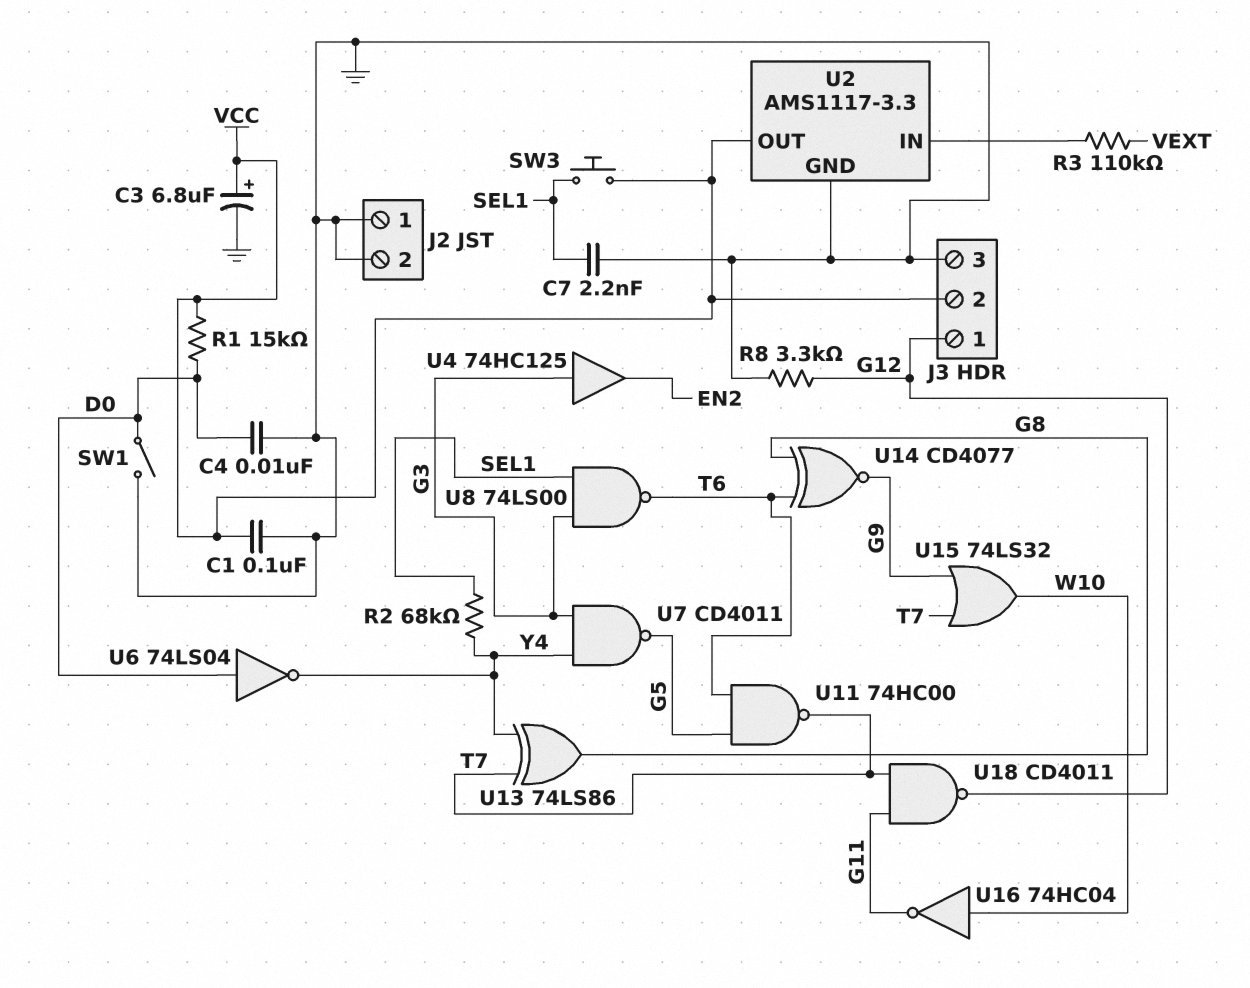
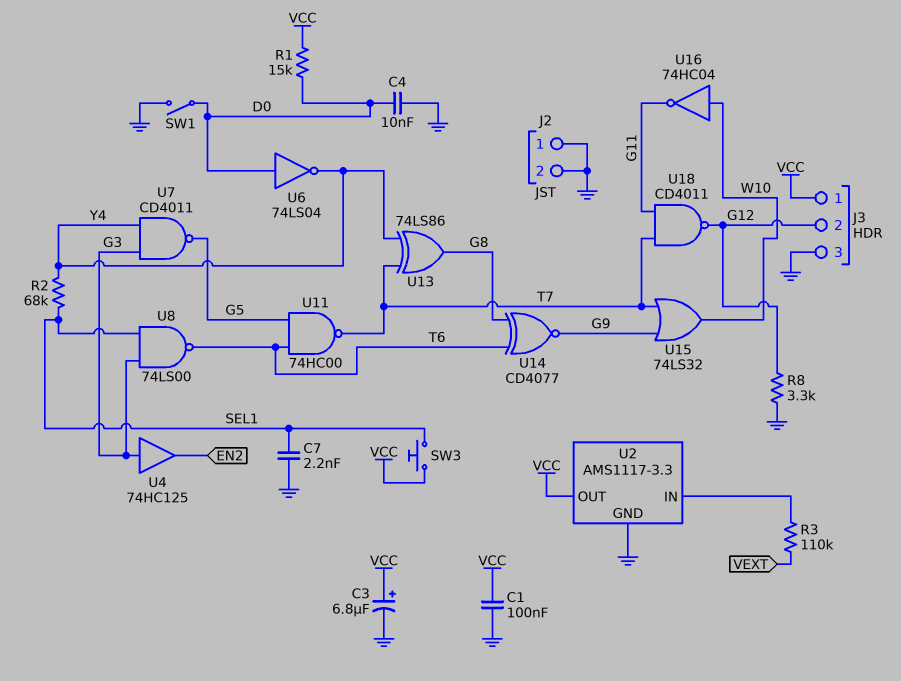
J3 pin 1: G12 -> VCC
J3 pin 2: VCC -> G12

